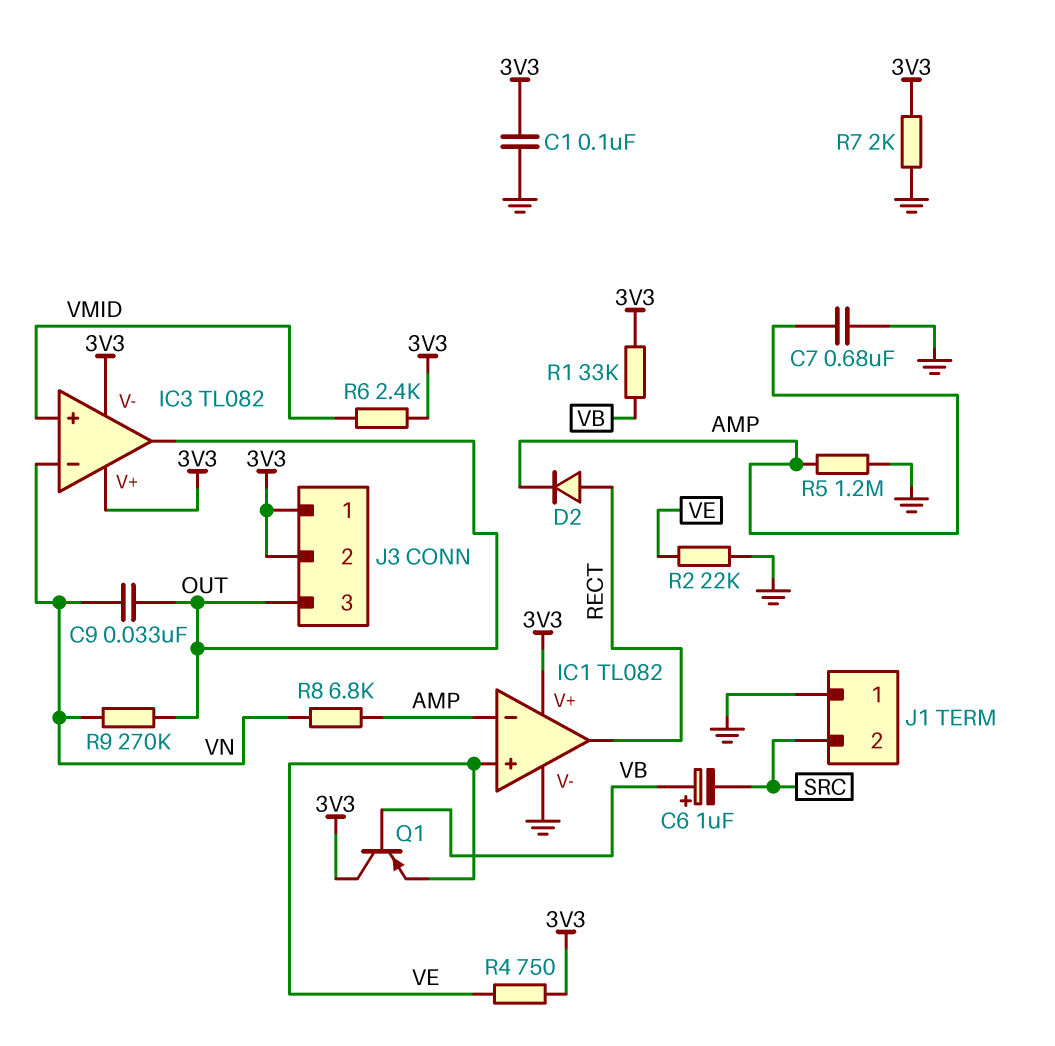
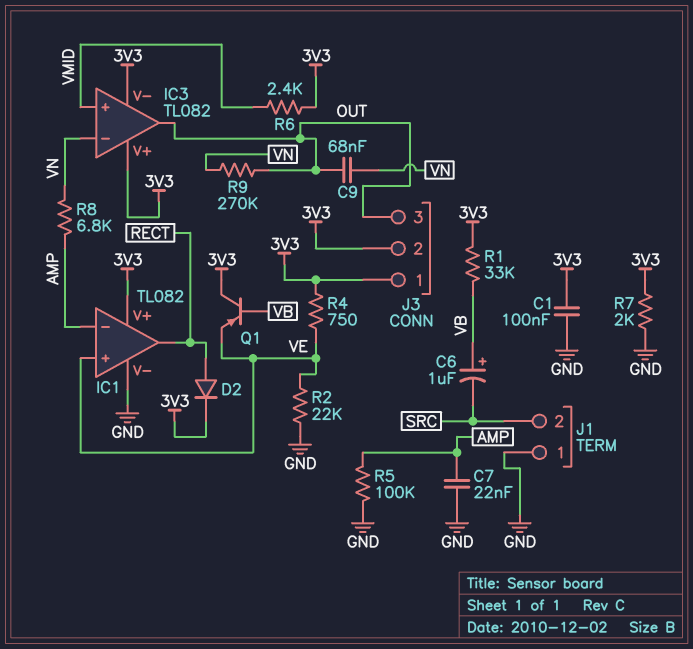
C7: 680nF (AMP, GND) -> 22nF (AMP, GND)
C9: 33nF (OUT, VN) -> 68nF (OUT, VN)
D2: diode (A RECT, K AMP) -> diode (A RECT, K 3V3)
R5: 1.2M (AMP, GND) -> 100k (AMP, GND)

